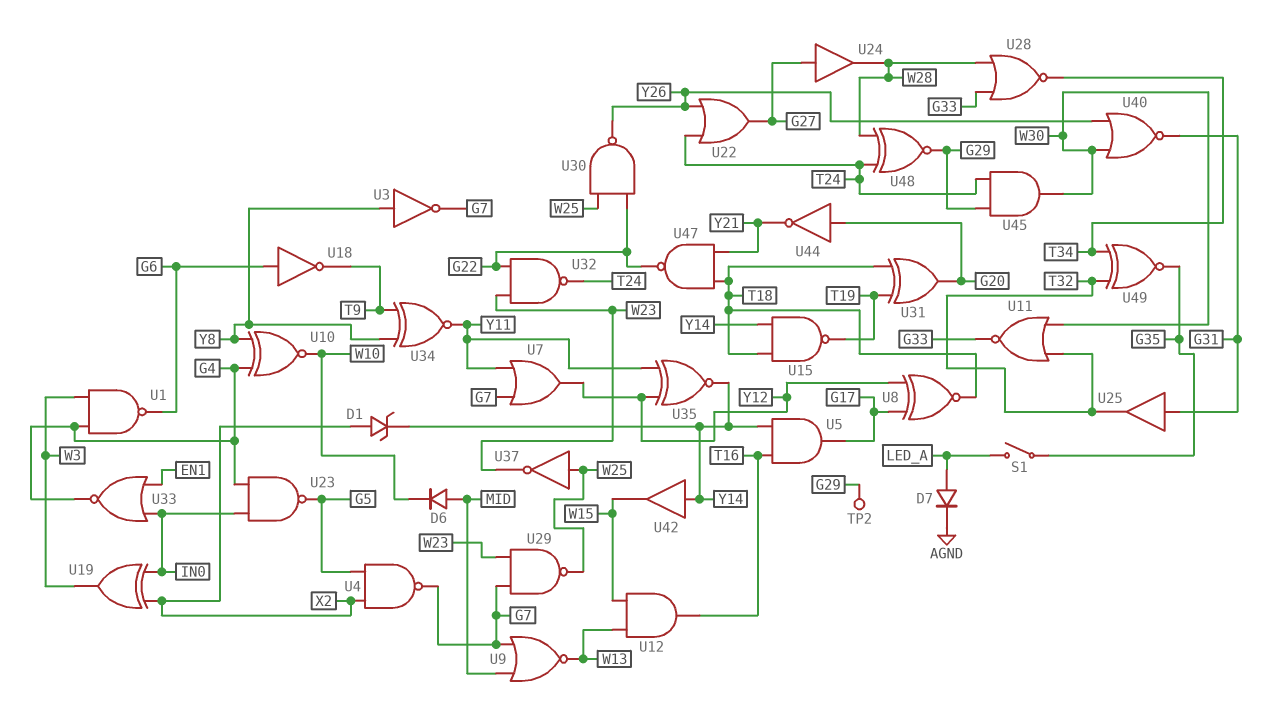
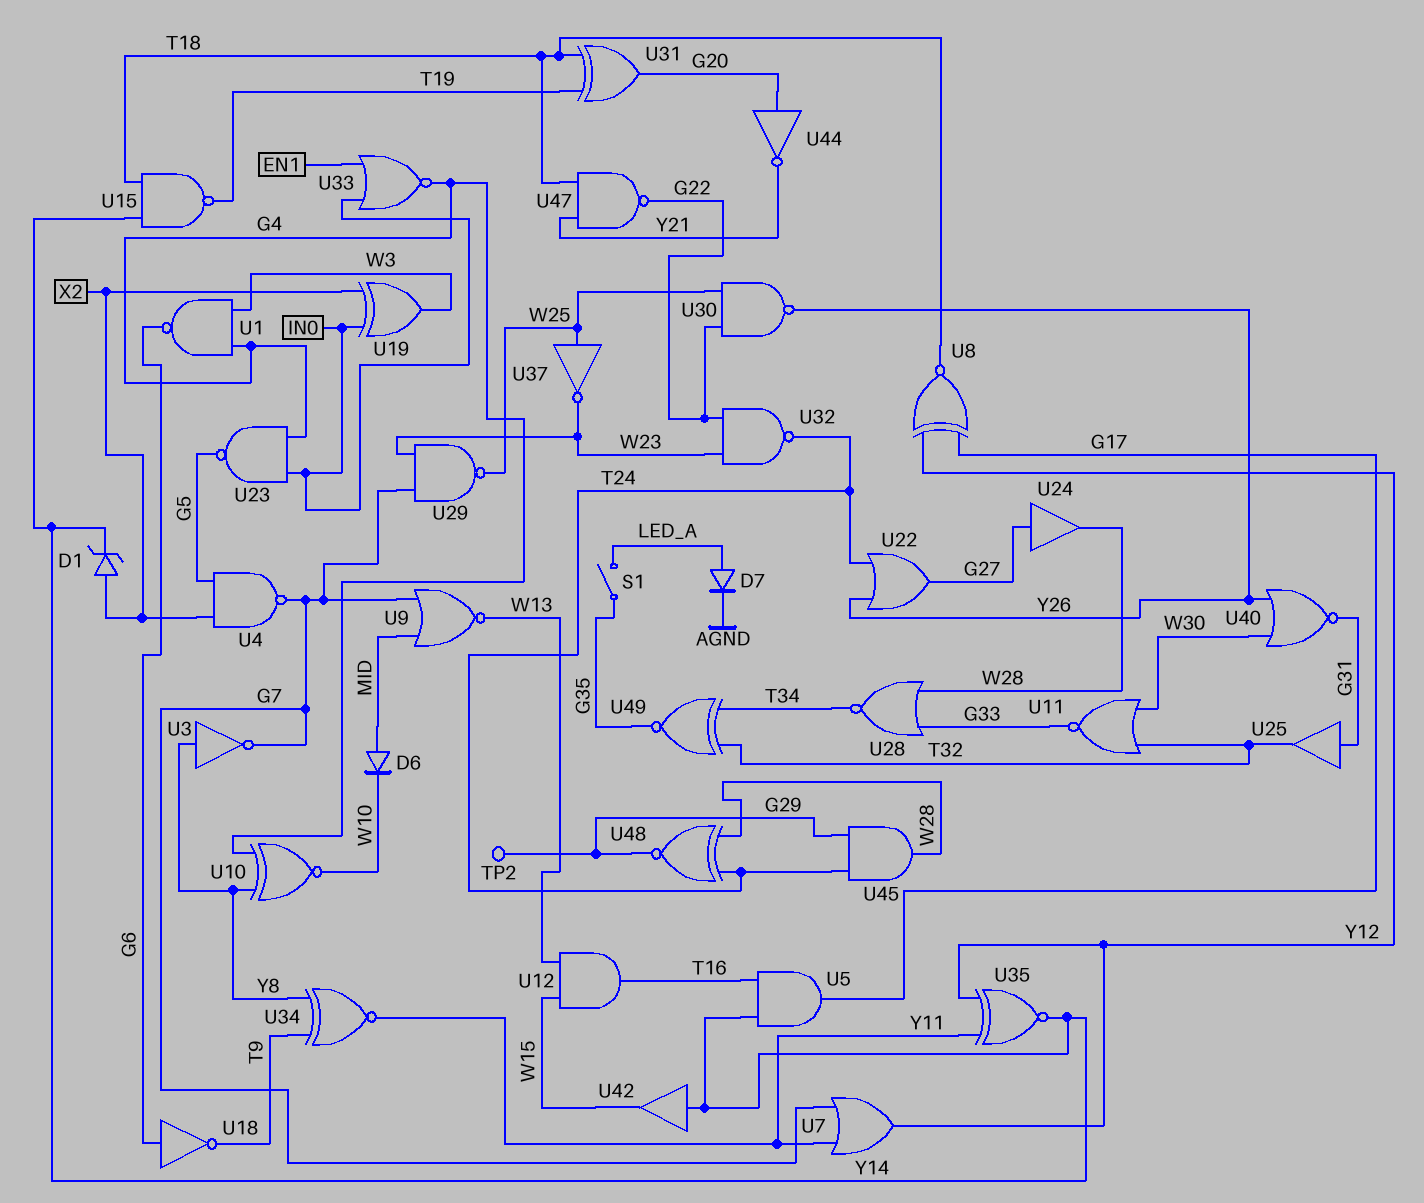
U45: AND (in G29, in T24, out W30) -> AND (in G29, in T24, out W28)

